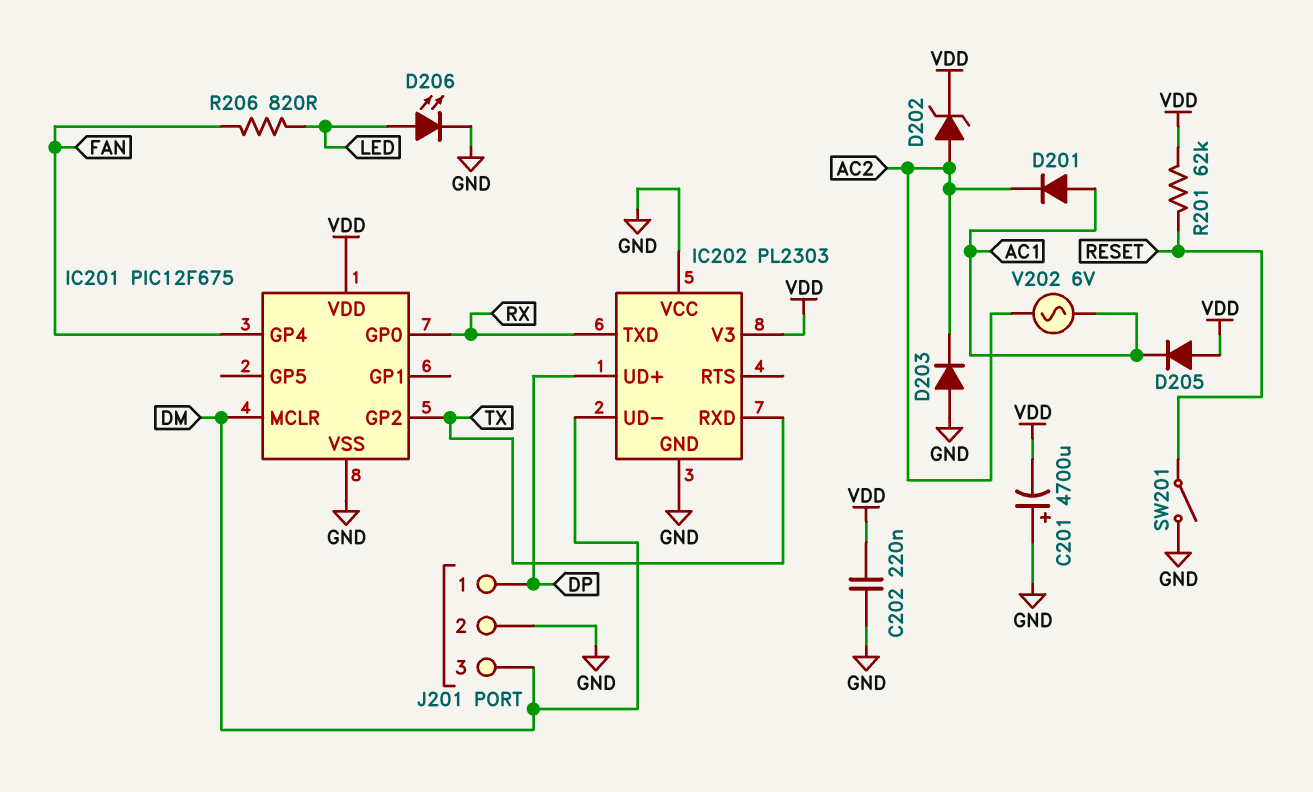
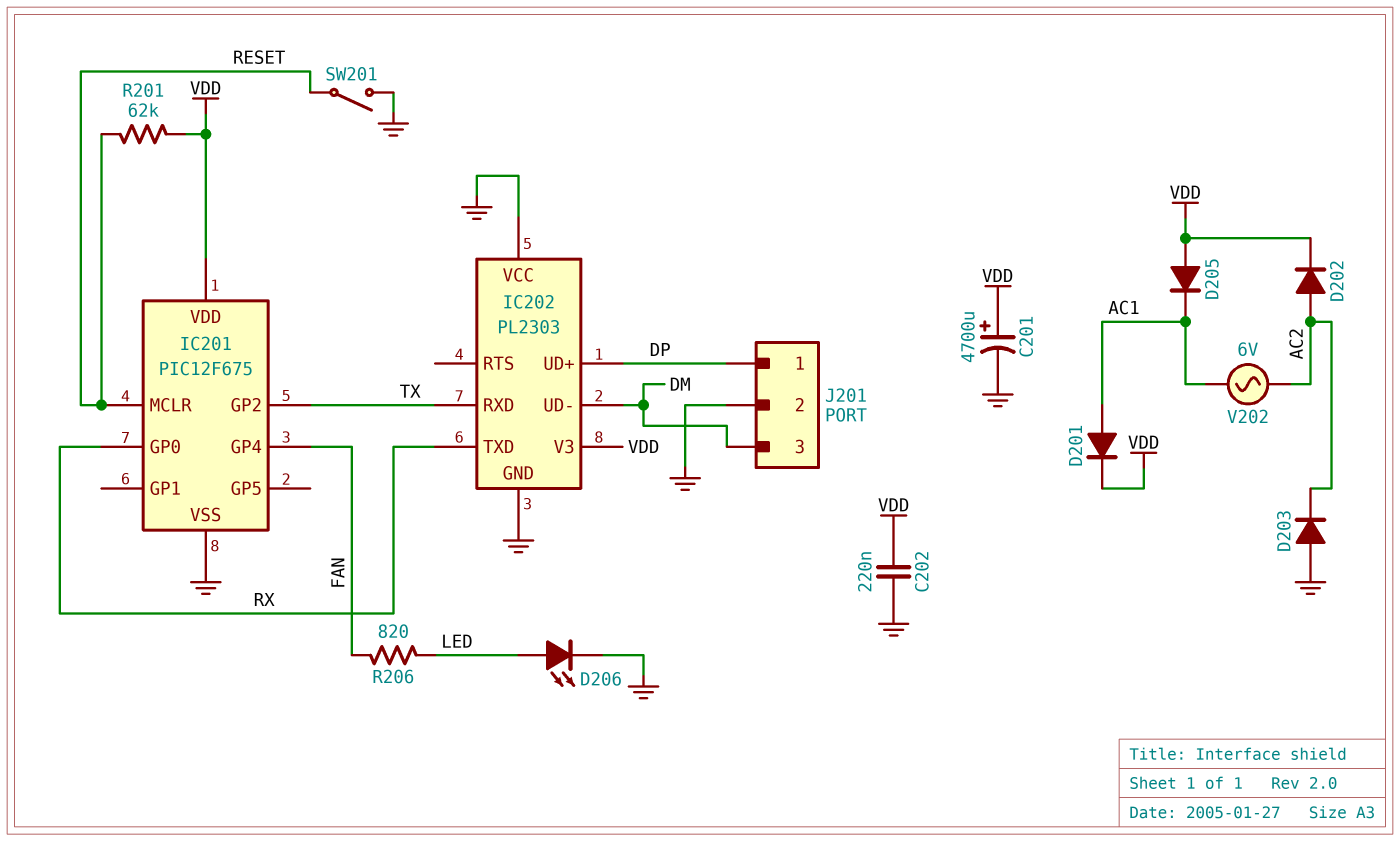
C201: 4700uF (plus GND, minus VDD) -> 4700uF (plus VDD, minus GND)
D201: diode (A AC1, K AC2) -> diode (A AC1, K VDD)
D202: zener (A AC2, K VDD) -> diode (A AC2, K VDD)
IC201 pin MCLR: DM -> RESET

